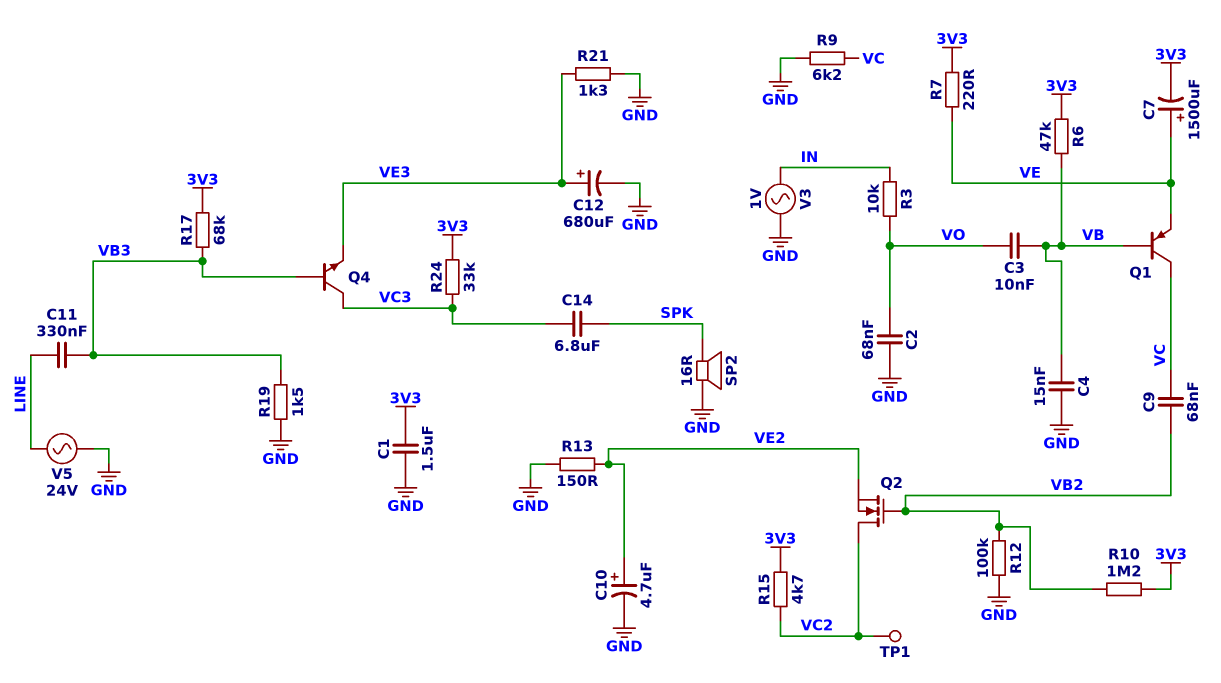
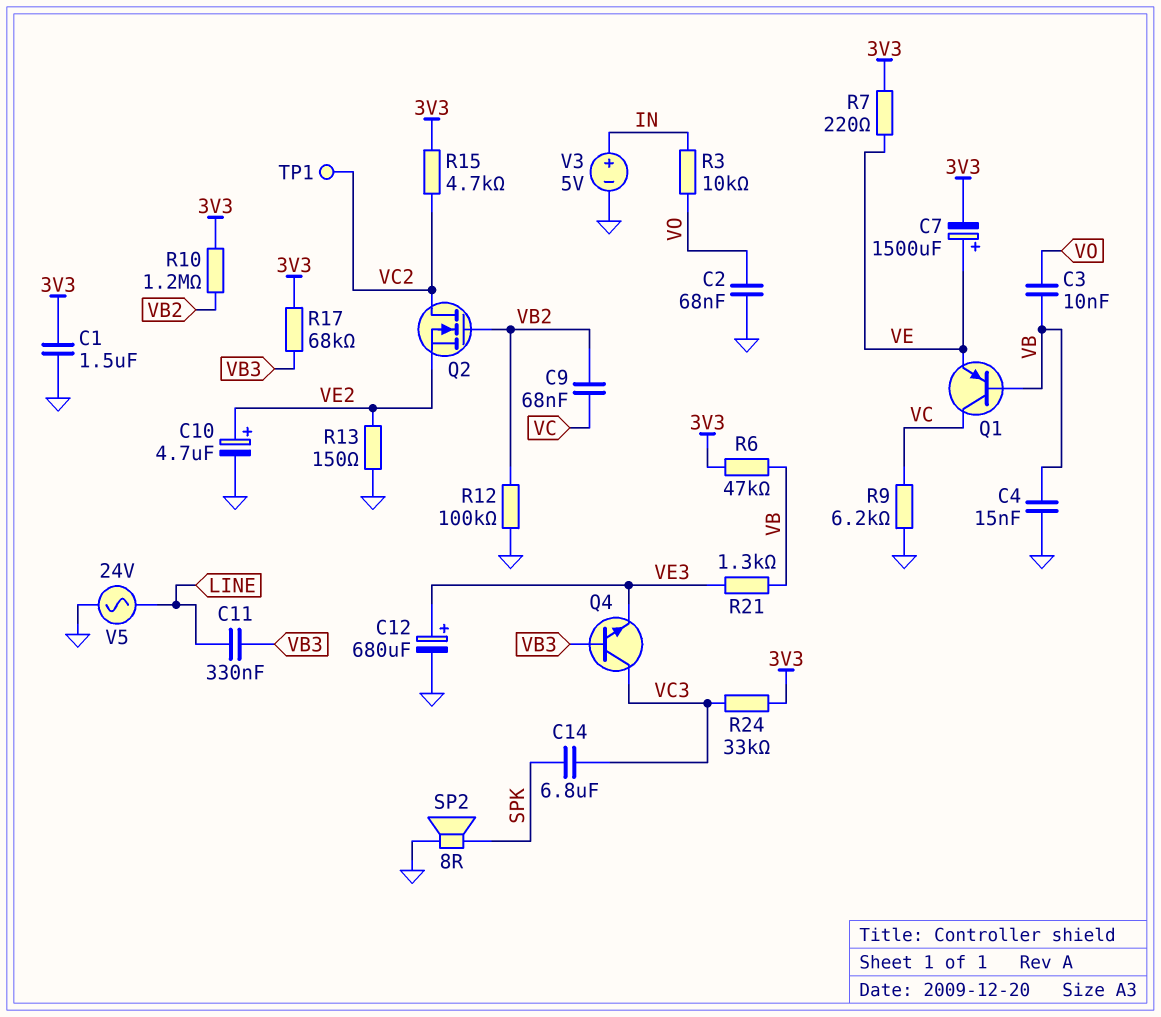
R19: 1.5k (GND, VB3) -> none
R21: 1.3k (GND, VE3) -> 1.3k (VB, VE3)
SP2: speaker 16R (GND, SPK) -> speaker 8R (GND, SPK)
V3: AC 1V (GND, IN) -> 5V (plus IN, minus GND)

